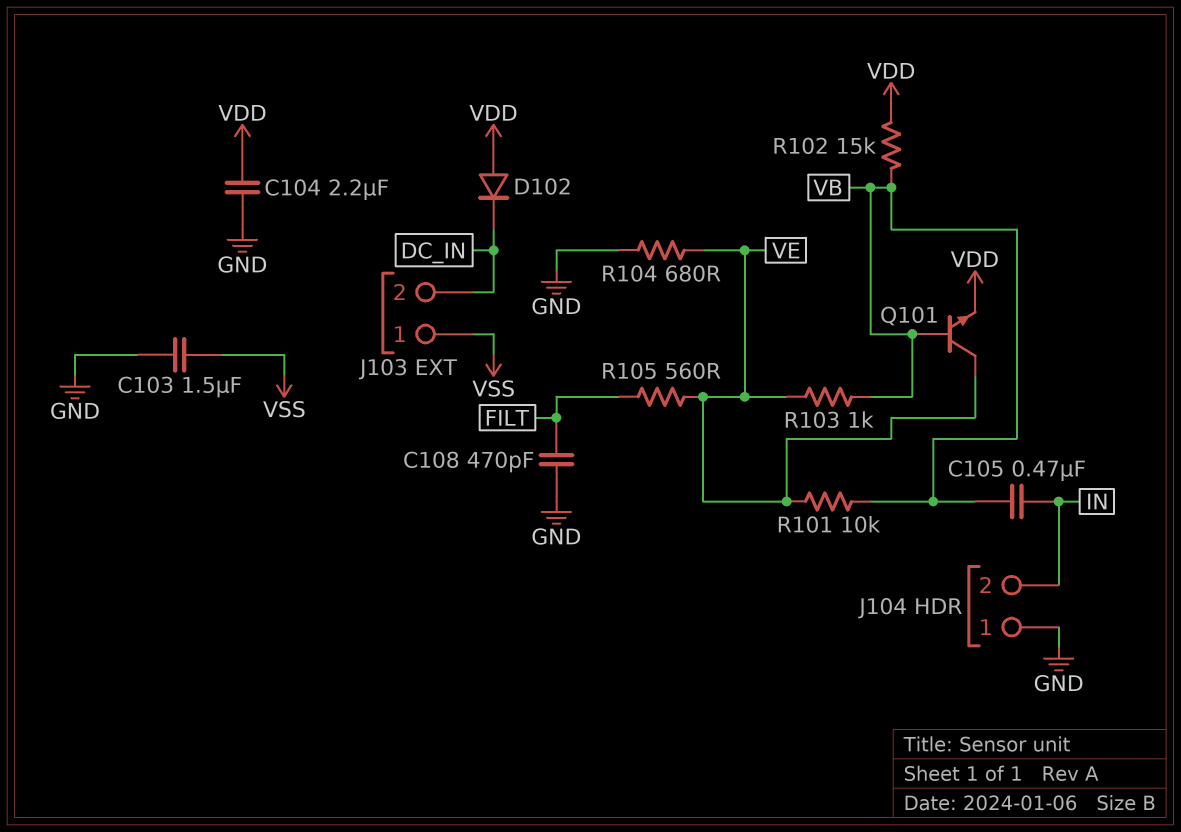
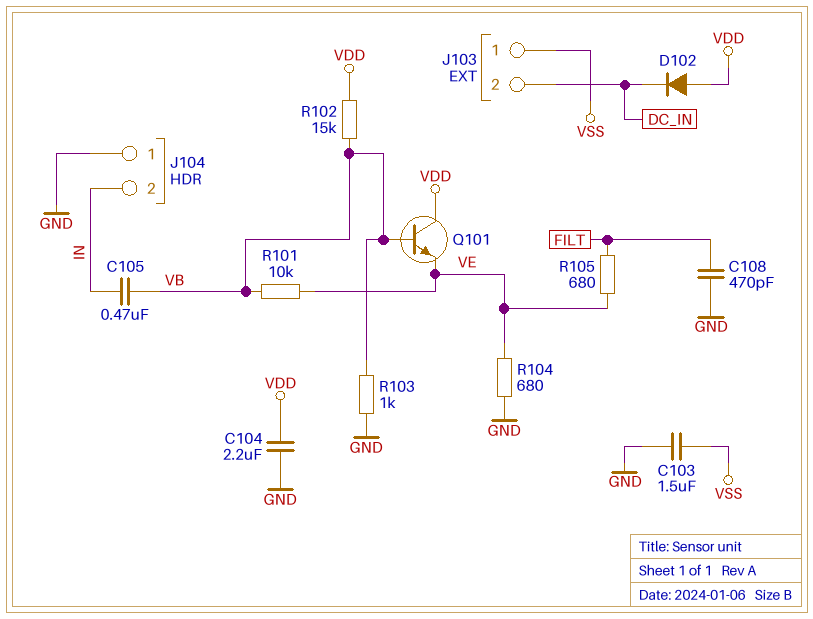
Q101: NPN (B VB, C VE, E VDD) -> NPN (B VB, C VDD, E VE)
R103: 1k (VB, VE) -> 1k (GND, VB)
R105: 560 (FILT, VE) -> 680 (FILT, VE)

